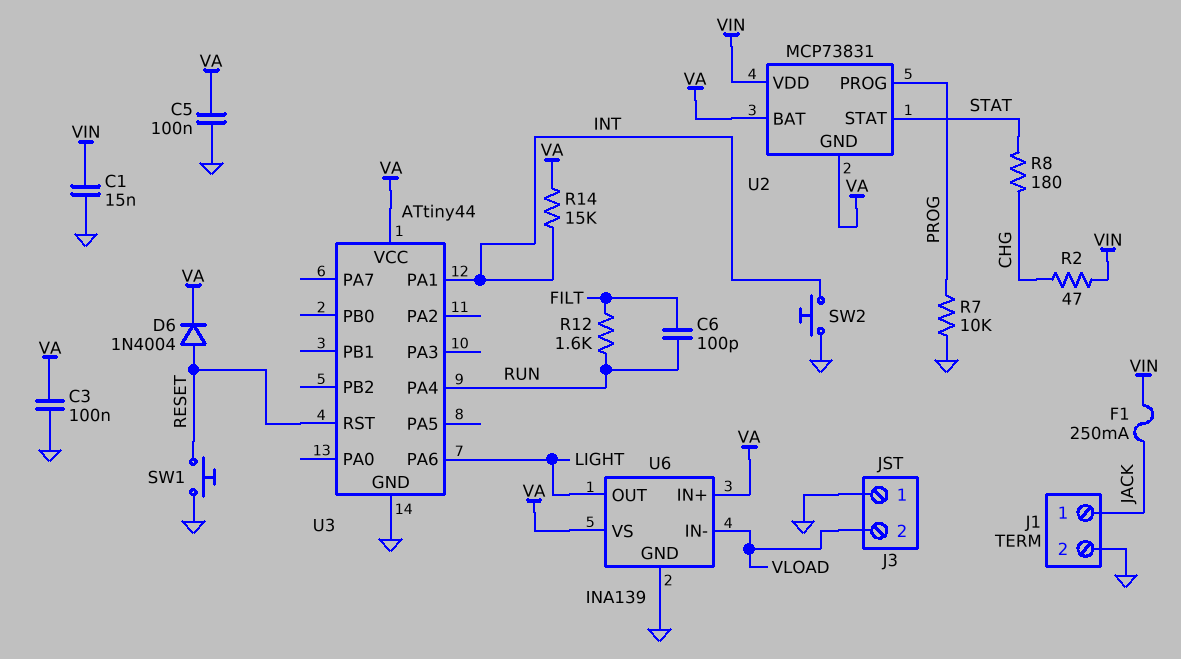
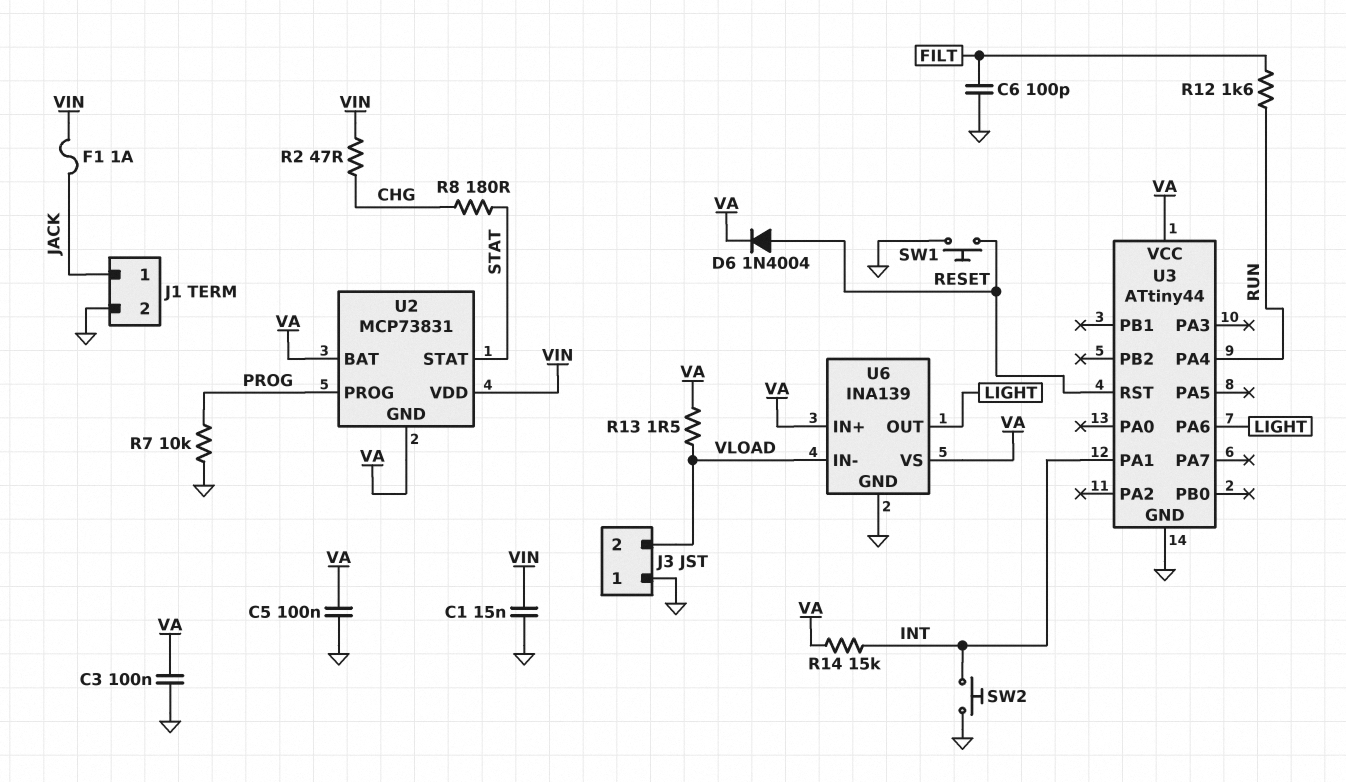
C6: 100pF (FILT, RUN) -> 100pF (FILT, GND)
F1: 250mA (JACK, VIN) -> 1A (JACK, VIN)
R13: none -> 1.5 (VA, VLOAD)

